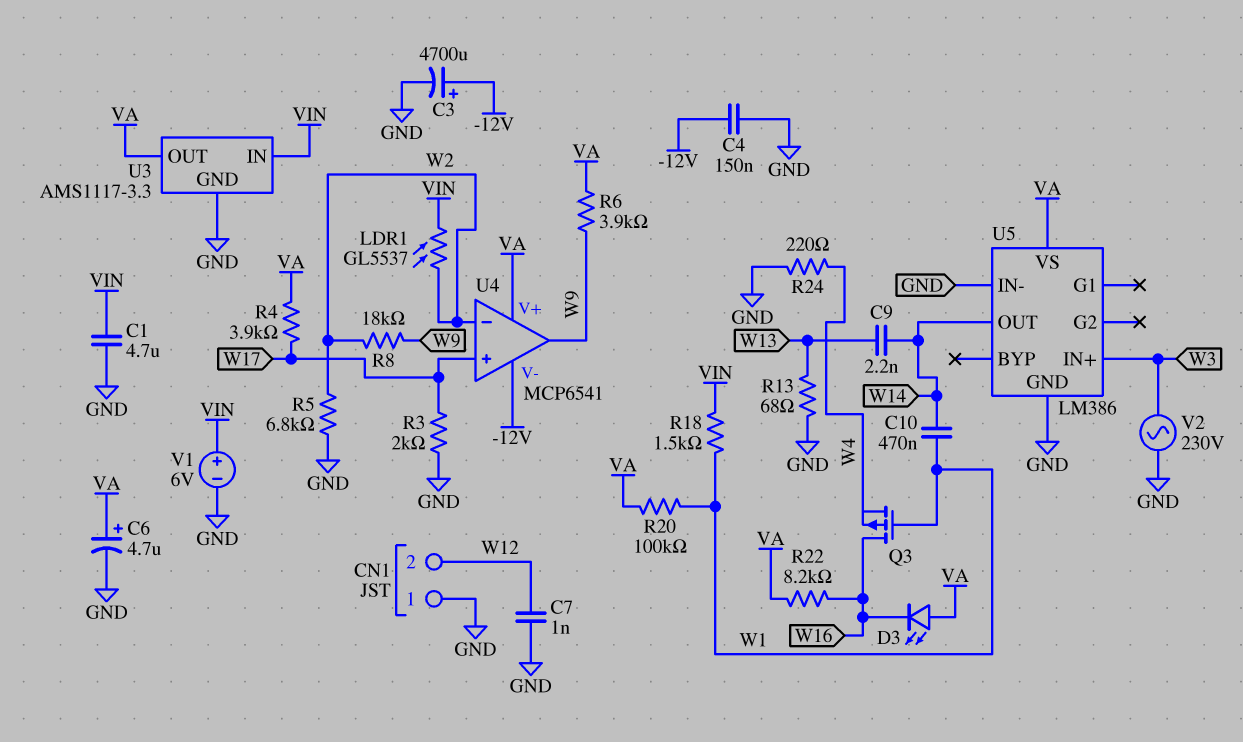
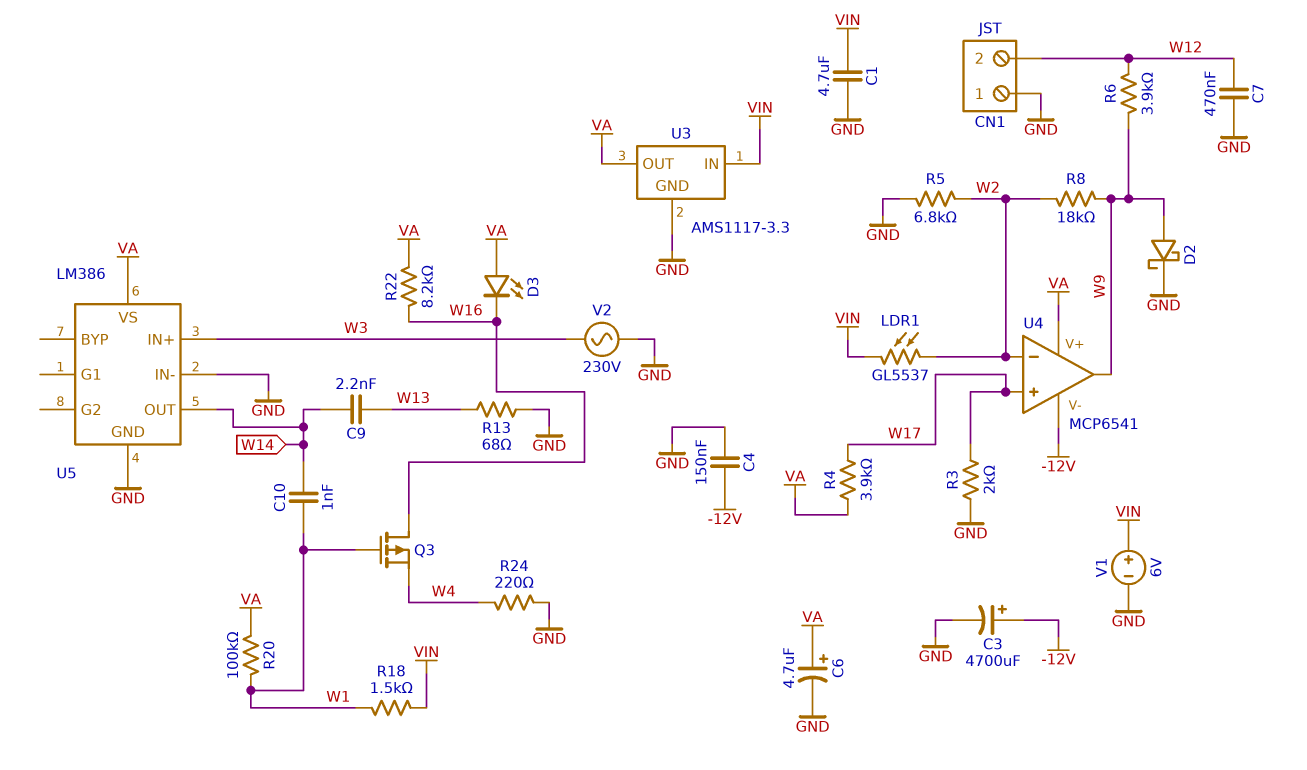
C7: 1nF (GND, W12) -> 470nF (GND, W12)
C10: 470nF (W1, W14) -> 1nF (W1, W14)
D2: none -> schottky (A W9, K GND)
R6: 3.9k (VA, W9) -> 3.9k (W9, W12)

